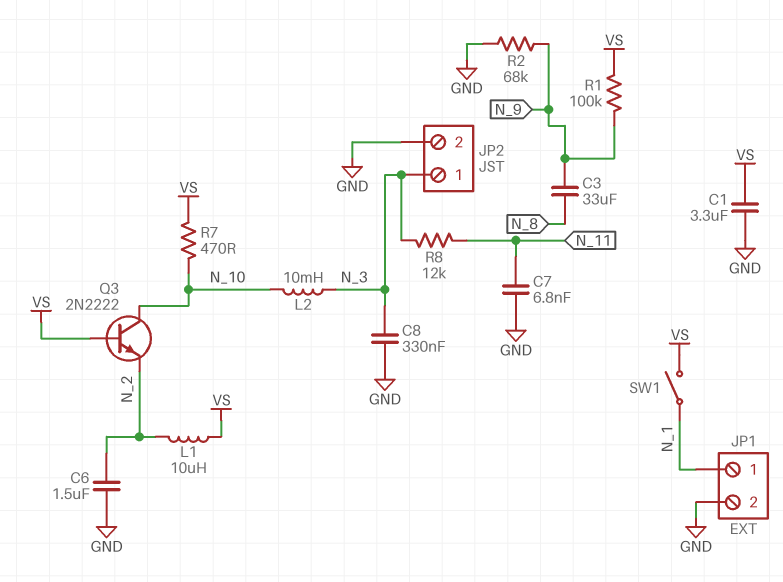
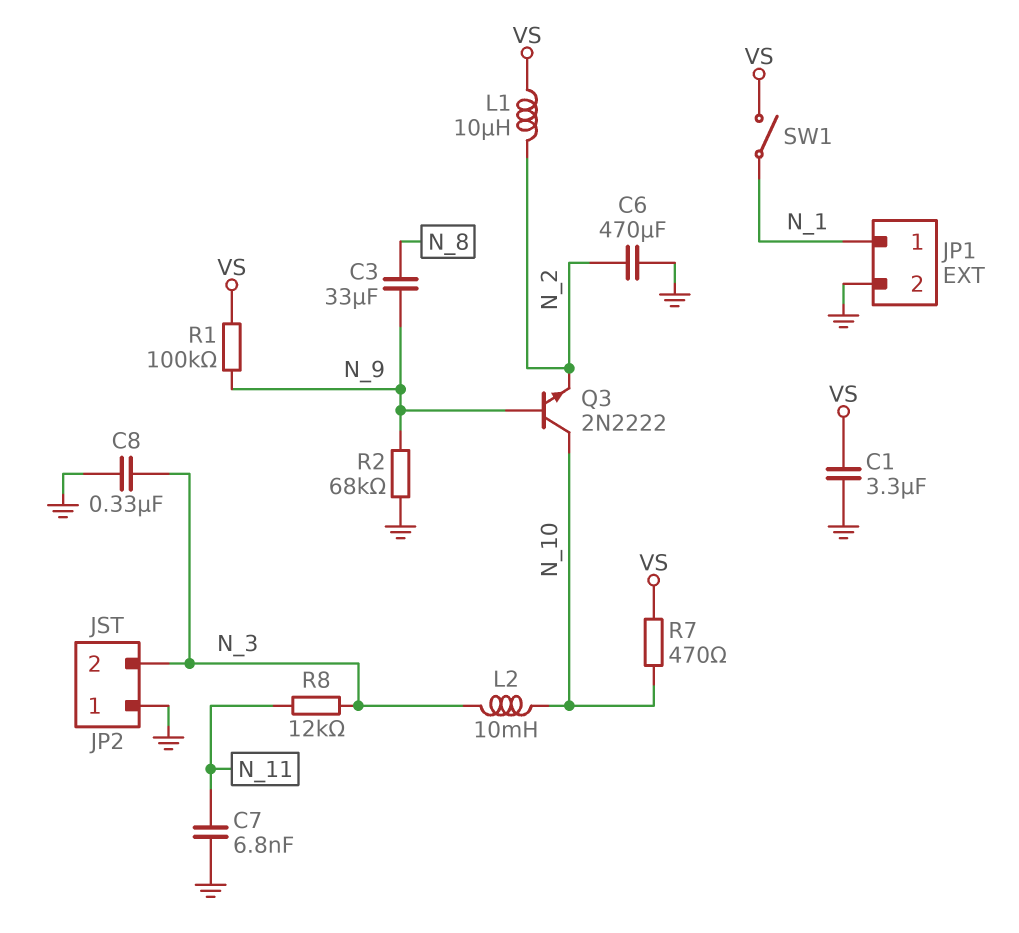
C6: 1.5uF (GND, N_2) -> 470uF (GND, N_2)
JP2 pin 1: N_3 -> GND
JP2 pin 2: GND -> N_3
Q3: NPN 2N2222 (B VS, C N_10, E N_2) -> NPN 2N2222 (B N_9, C N_10, E N_2)

